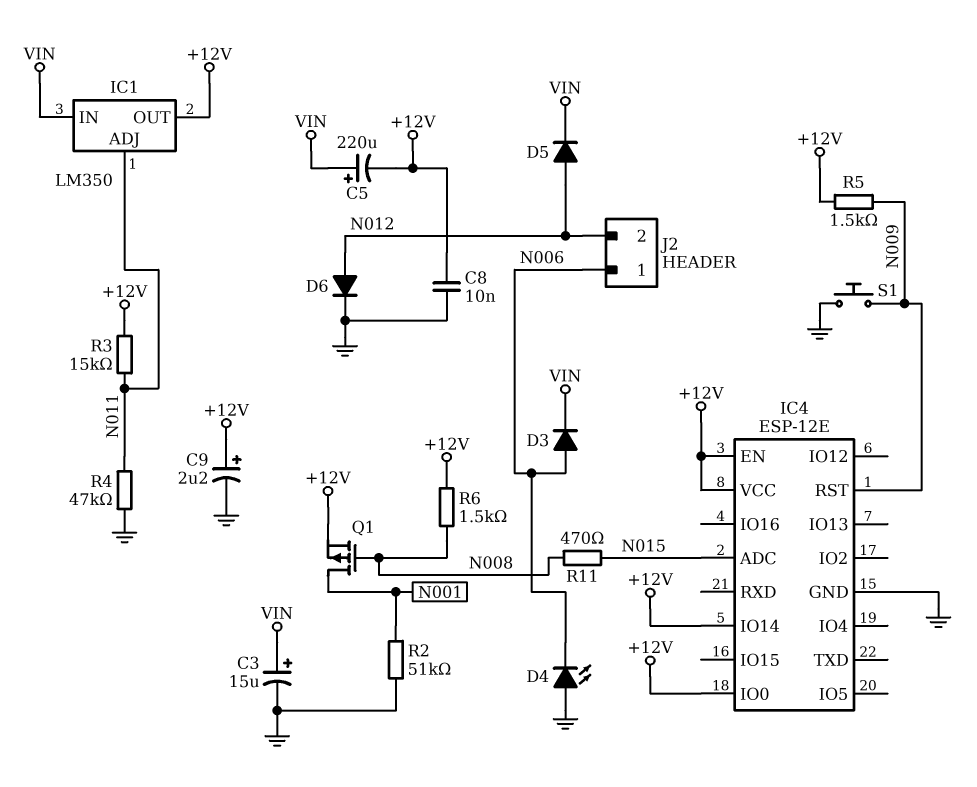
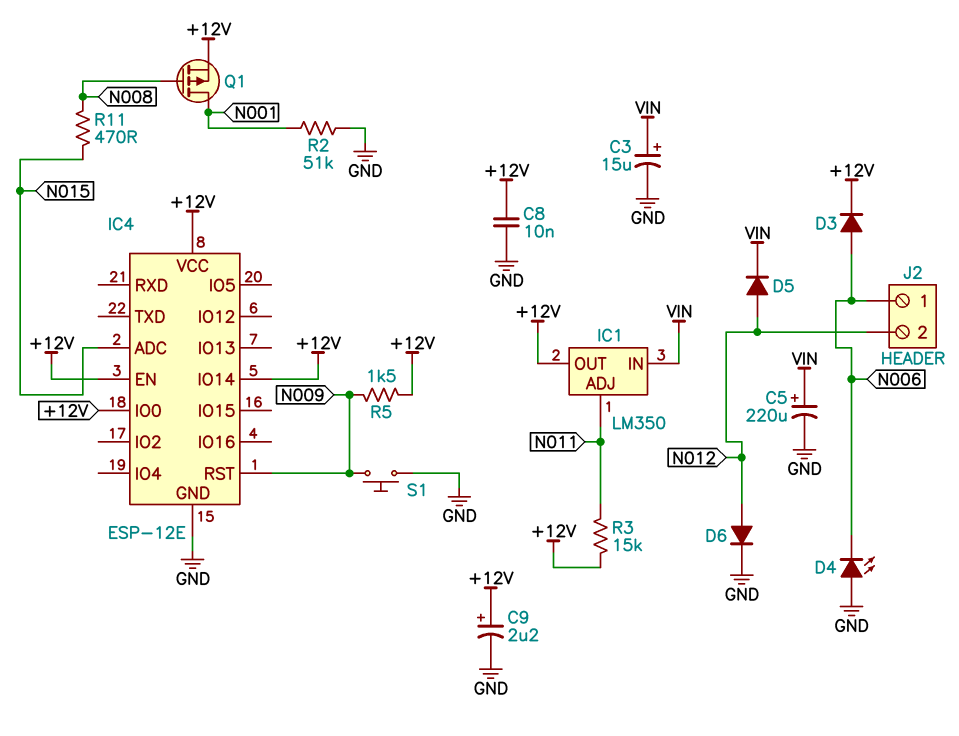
C5: 220uF (plus VIN, minus +12V) -> 220uF (plus VIN, minus GND)
D3: diode (A N006, K VIN) -> diode (A N006, K +12V)
R4: 47k (GND, N011) -> none
R6: 1.5k (+12V, N008) -> none

